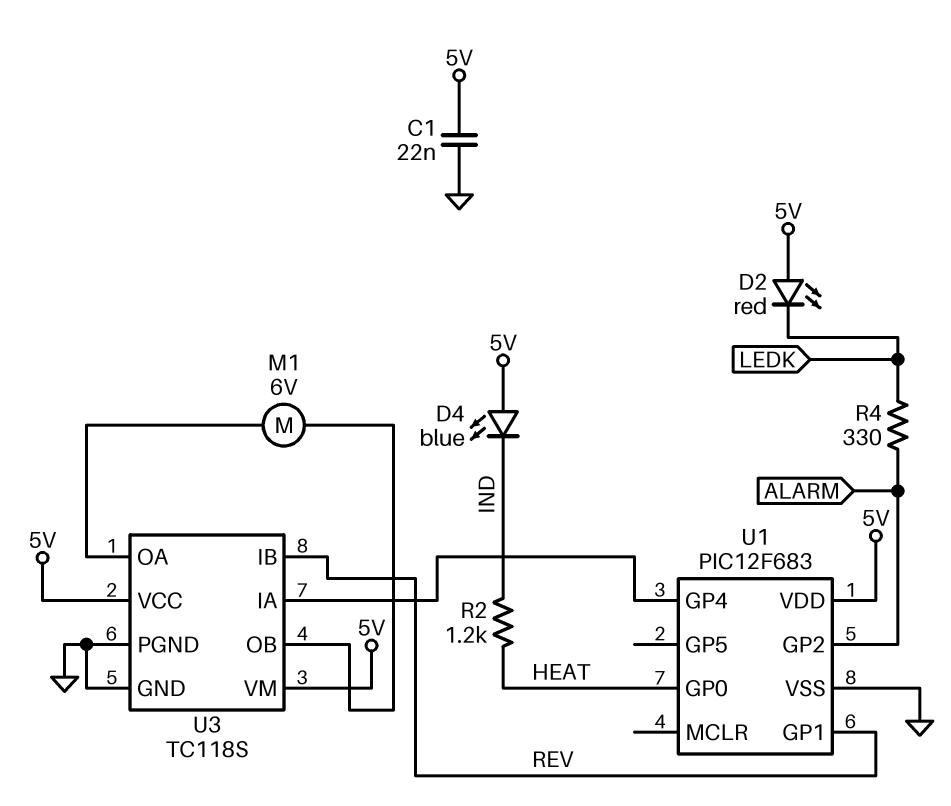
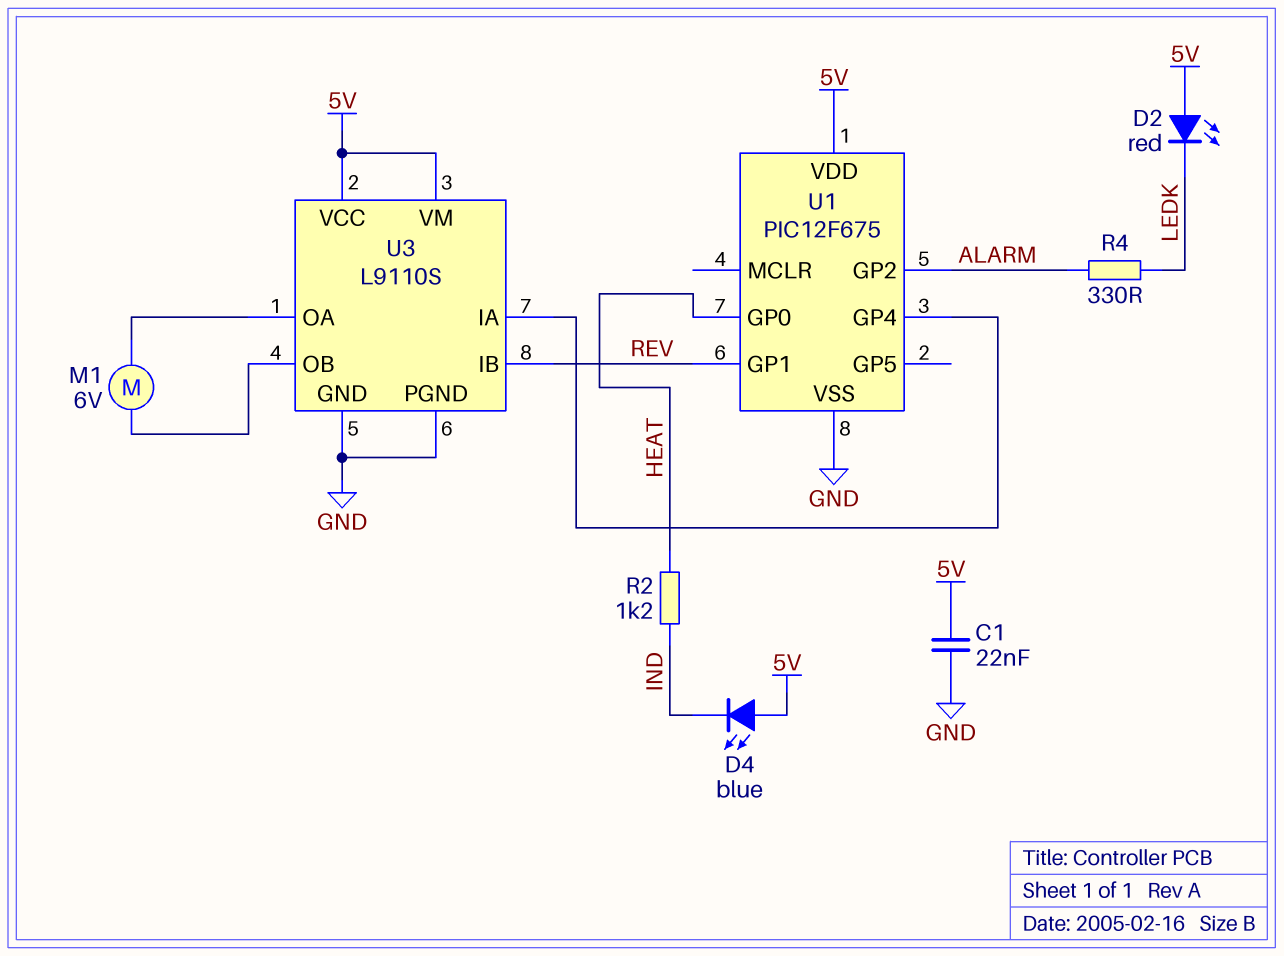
U1: PIC12F683 -> PIC12F675
U3: TC118S -> L9110S

